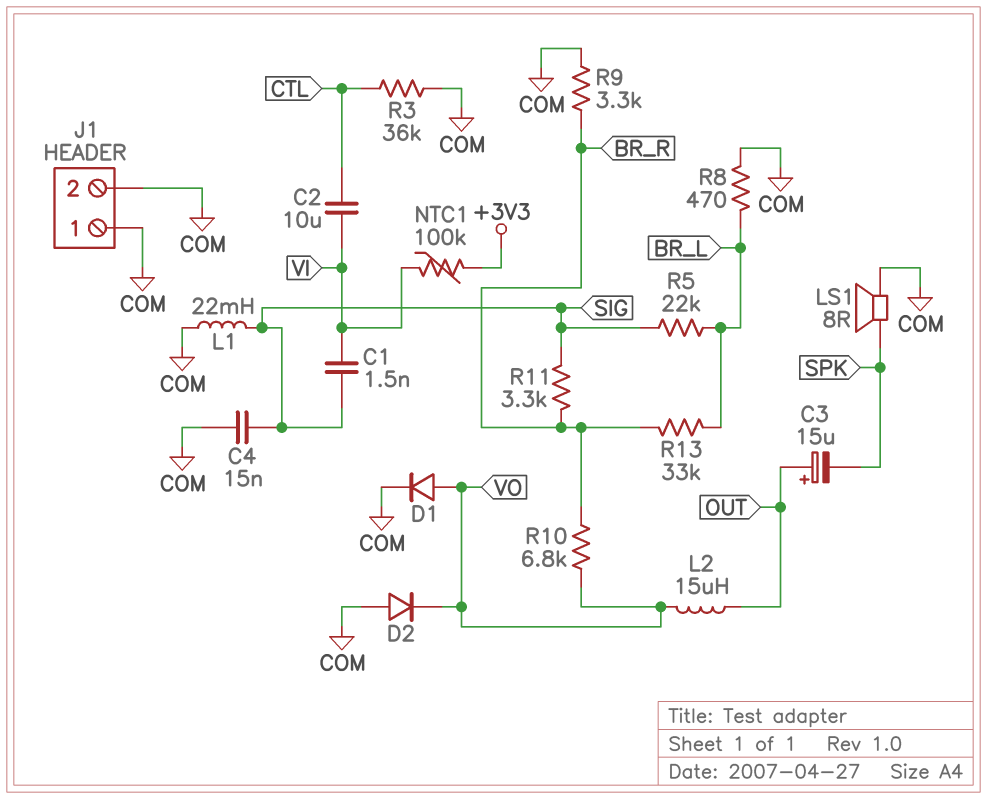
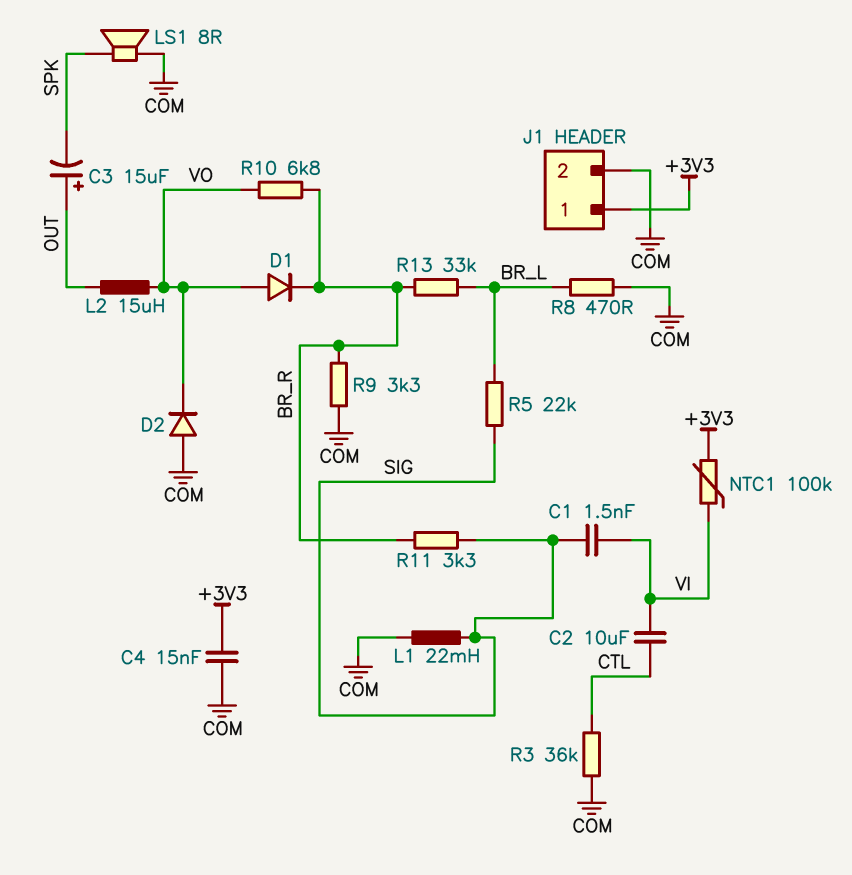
C4: 15nF (COM, SIG) -> 15nF (+3V3, COM)
D1: diode (A VO, K COM) -> diode (A VO, K BR_R)
J1 pin 1: COM -> +3V3

